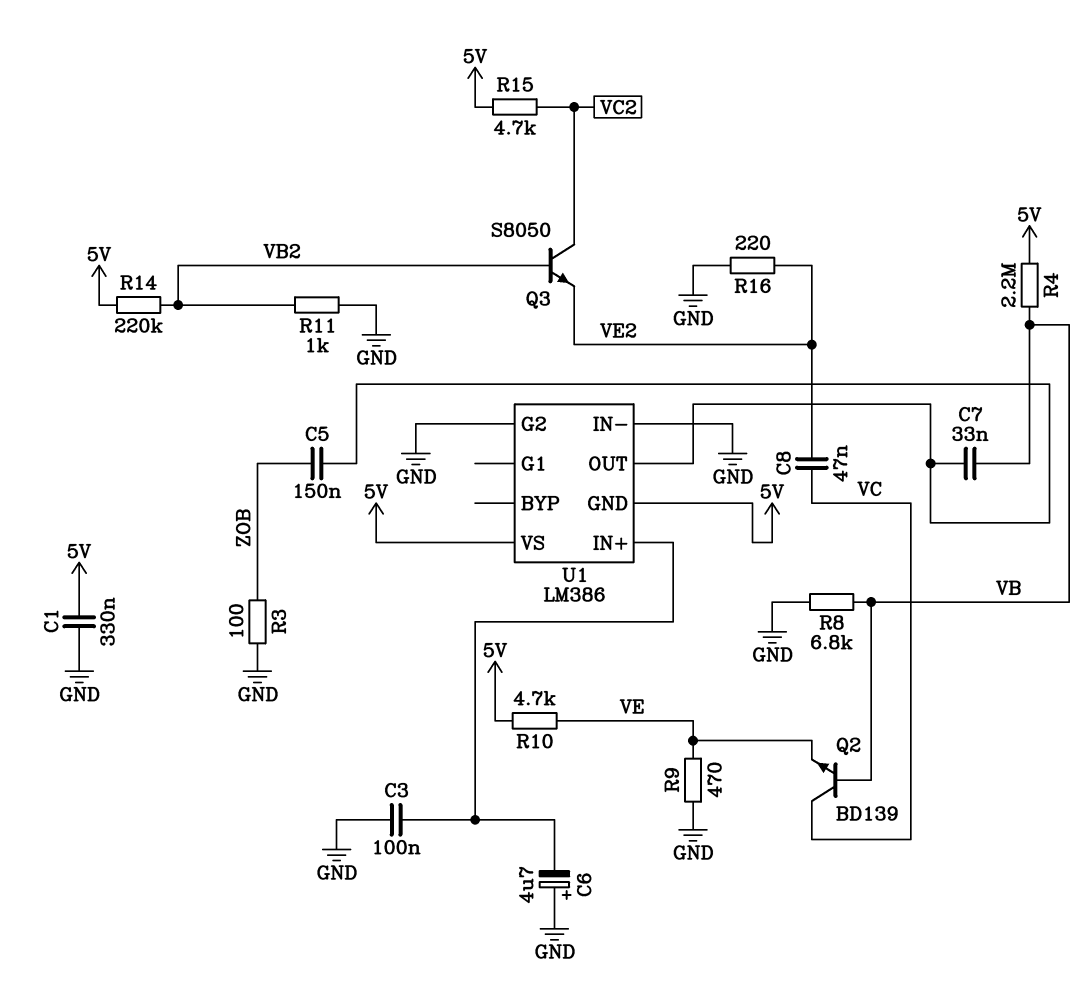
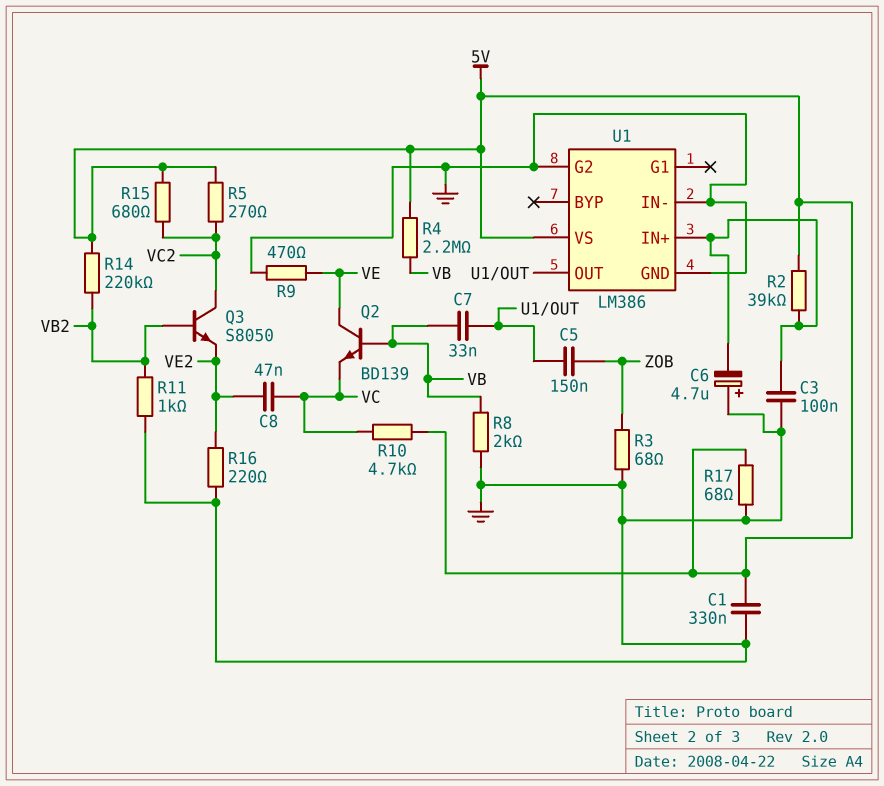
Q2: NPN BD139 (B VB, C VC, E VE) -> NPN BD139 (B VB, C VE, E VC)
R2: none -> 39k (5V, U1/IN+)
R3: 100 (GND, ZOB) -> 68 (GND, ZOB)
R5: none -> 270 (5V, VC2)
R8: 6.8k (GND, VB) -> 2k (GND, VB)
R10: 4.7k (5V, VE) -> 4.7k (5V, VC)
R15: 4.7k (5V, VC2) -> 680 (5V, VC2)
R17: none -> 68 (5V, GND)
U1 pin GND: 5V -> GND

